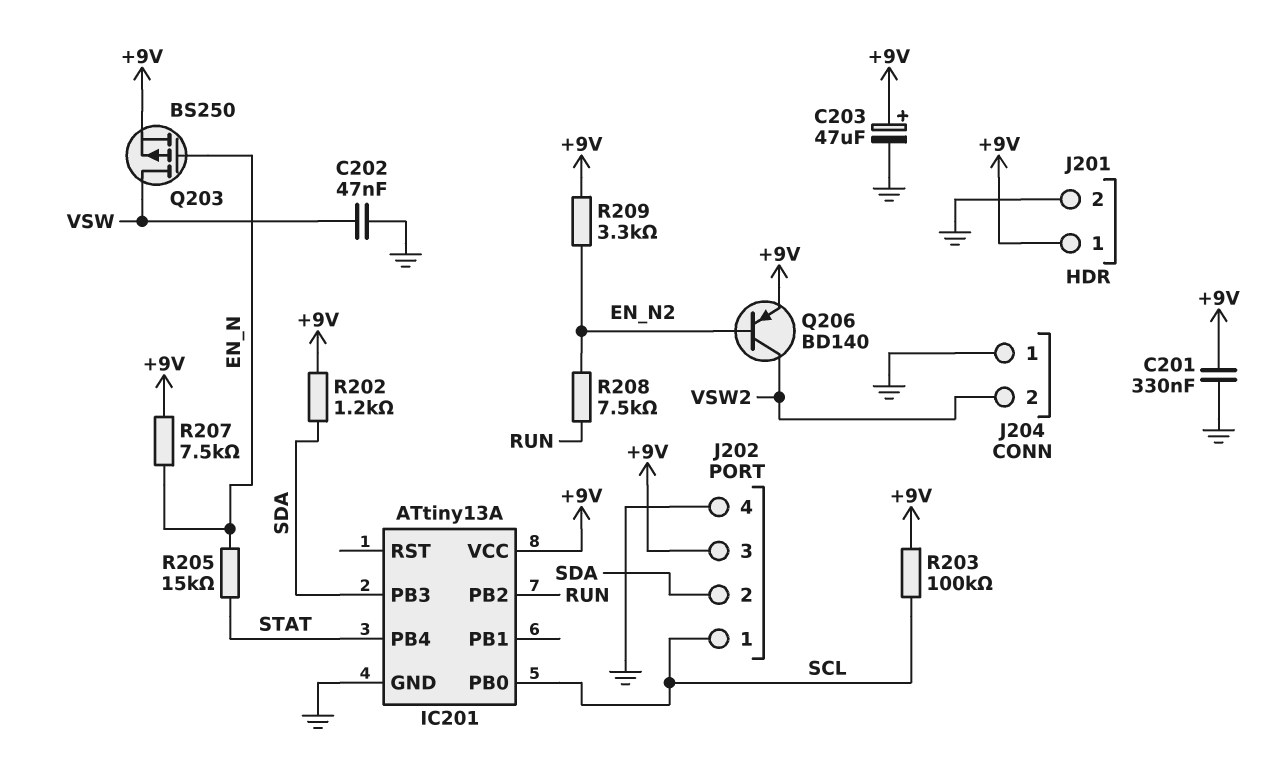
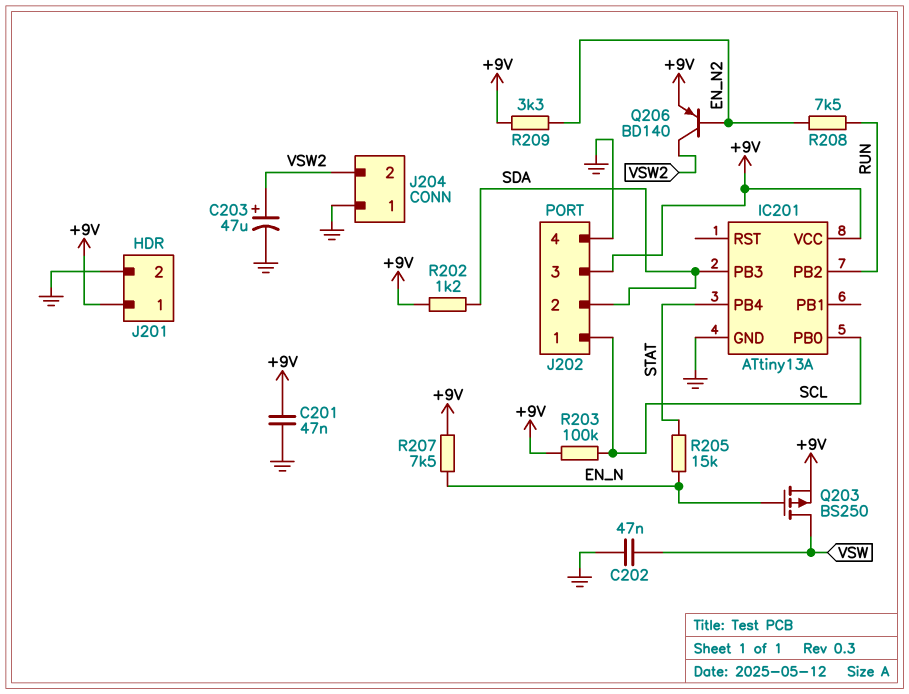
C201: 330nF (+9V, GND) -> 47nF (+9V, GND)
C203: 47uF (plus +9V, minus GND) -> 47uF (plus VSW2, minus GND)

